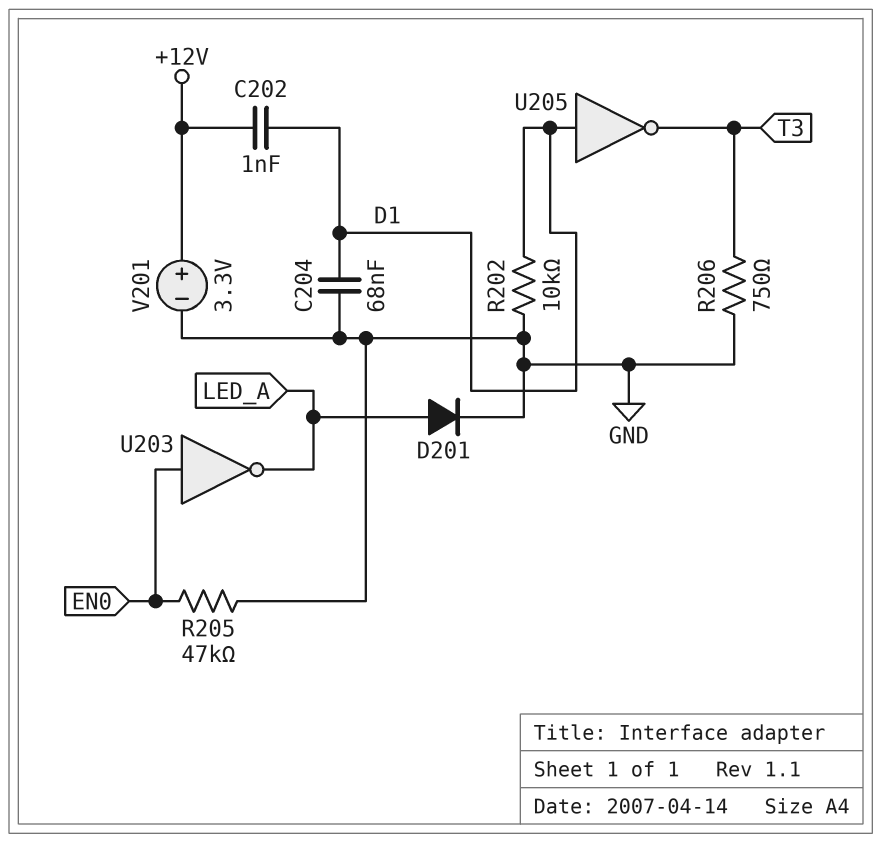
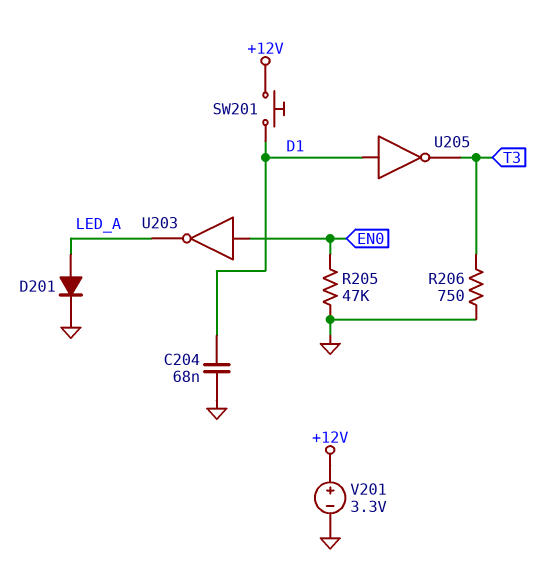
C202: 1nF (+12V, D1) -> none
R202: 10k (D1, GND) -> none
SW201: none -> button (+12V, D1)

